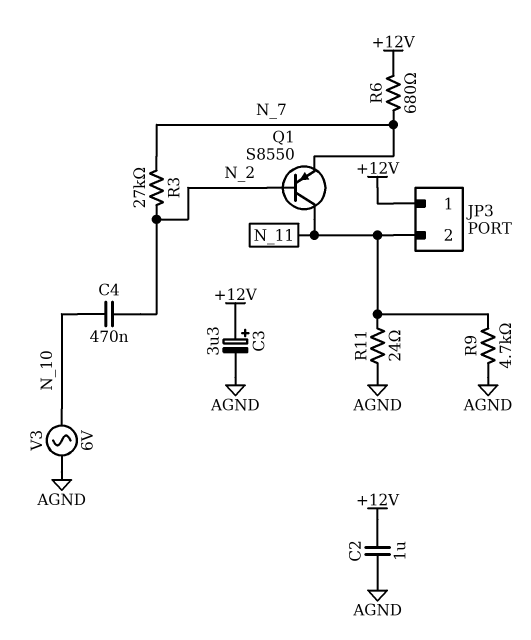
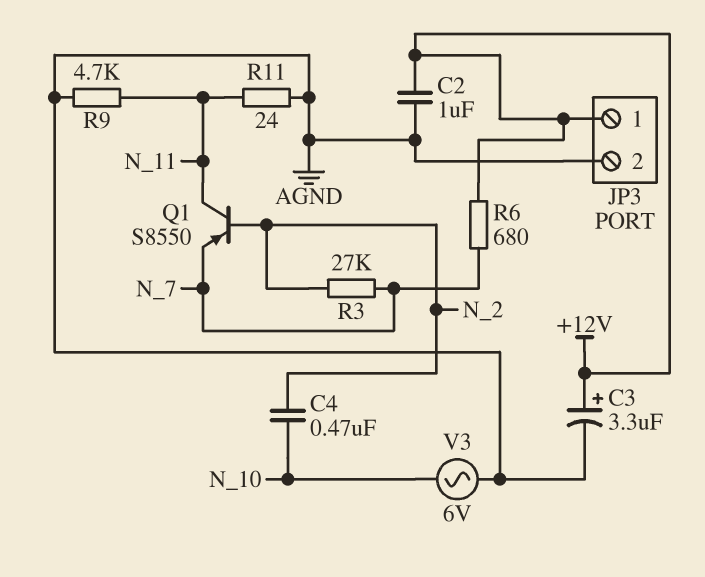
JP3 pin 2: N_11 -> AGND

